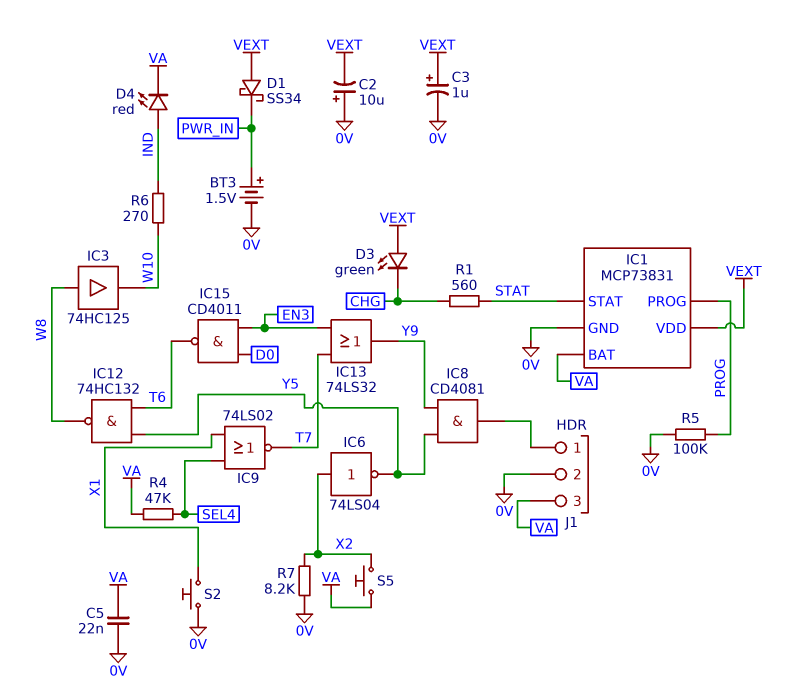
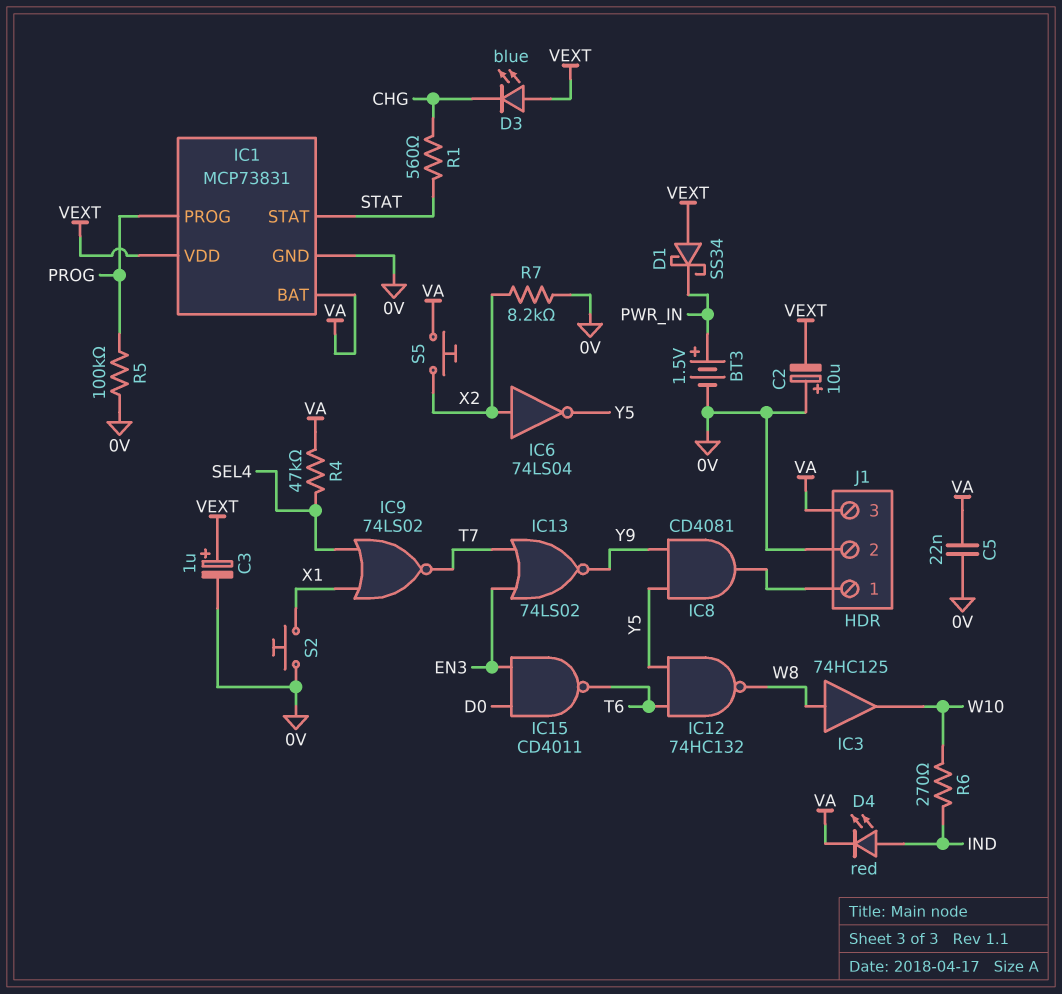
D3: LED green (A VEXT, K CHG) -> LED blue (A VEXT, K CHG)
IC13: OR 74LS32 (in EN3, in T7, out Y9) -> NOR 74LS02 (in EN3, in T7, out Y9)

